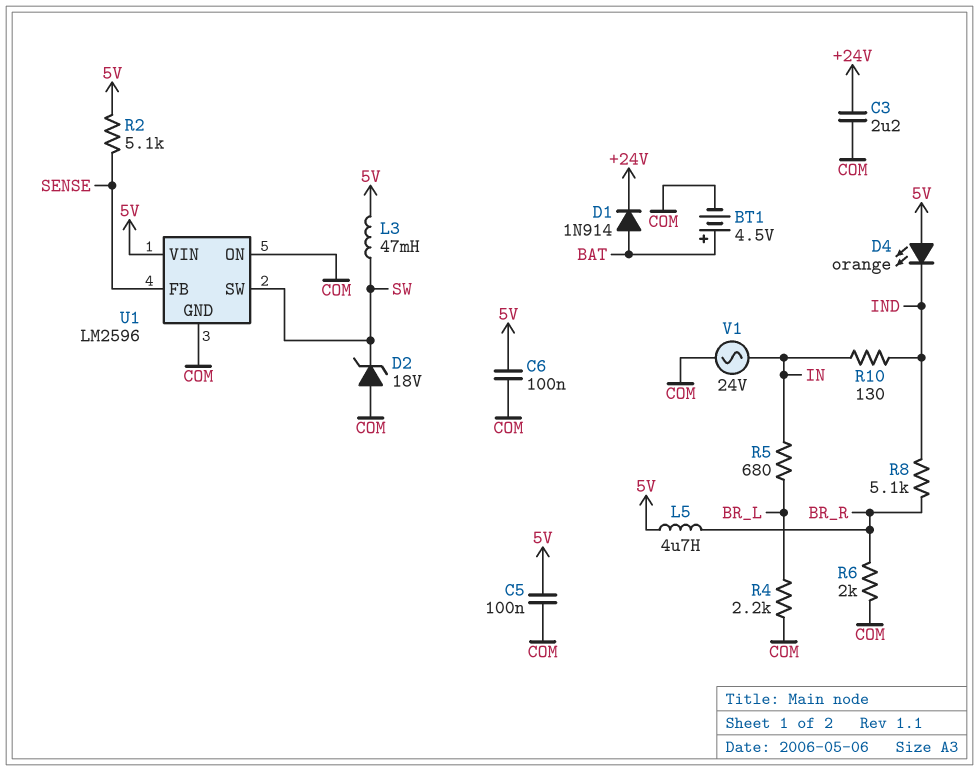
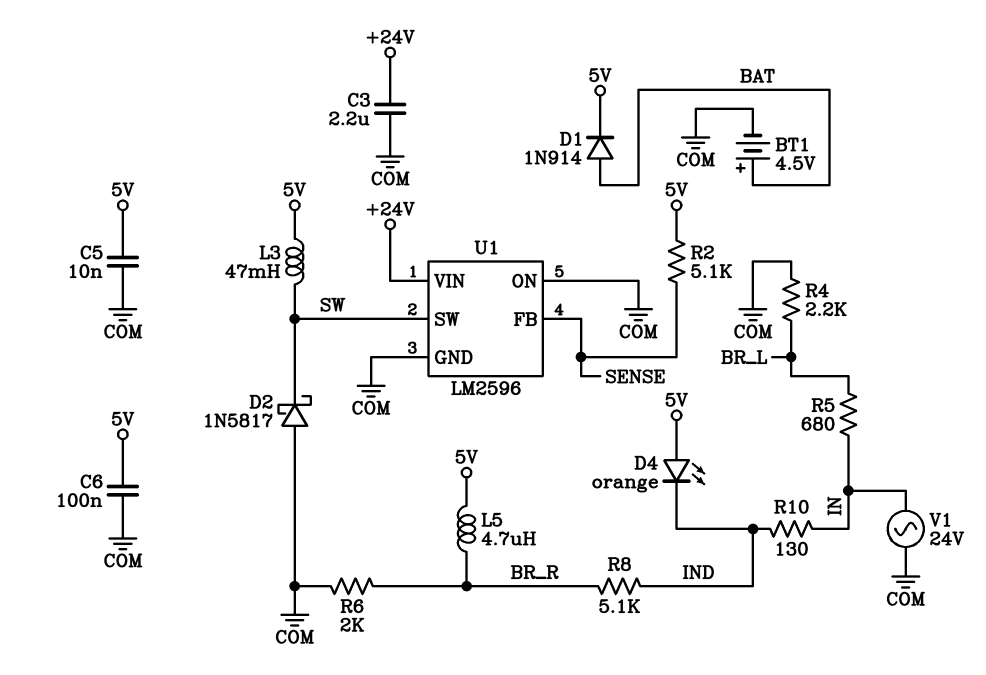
C5: 100nF (5V, COM) -> 10nF (5V, COM)
D1: diode 1N914 (A BAT, K +24V) -> diode 1N914 (A BAT, K 5V)
D2: zener 18V (A COM, K SW) -> schottky 1N5817 (A COM, K SW)
U1 pin VIN: 5V -> +24V

